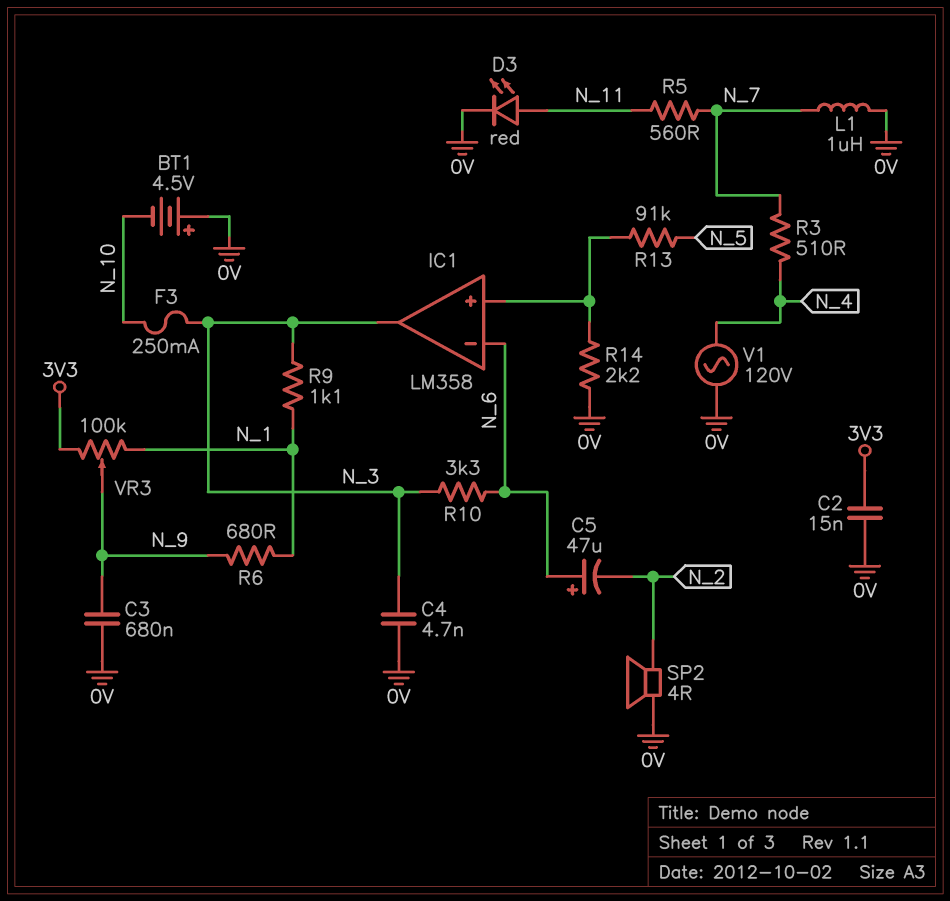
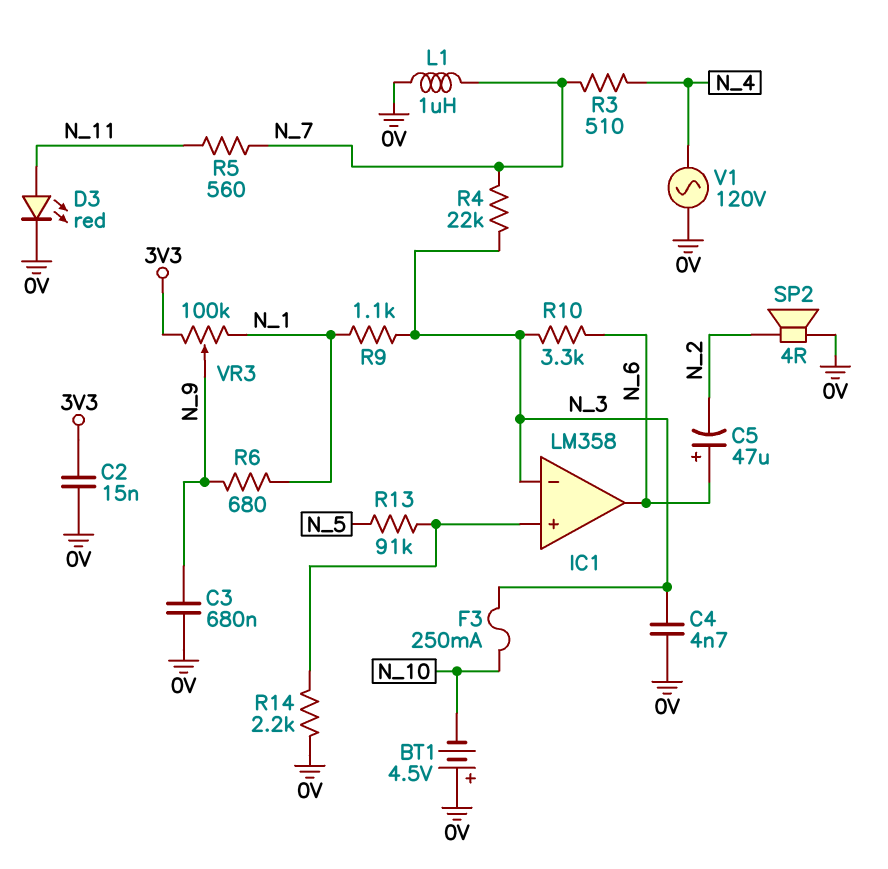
IC1 pin in-: N_6 -> N_3
IC1 pin out: N_3 -> N_6
R4: none -> 22k (N_3, N_7)

